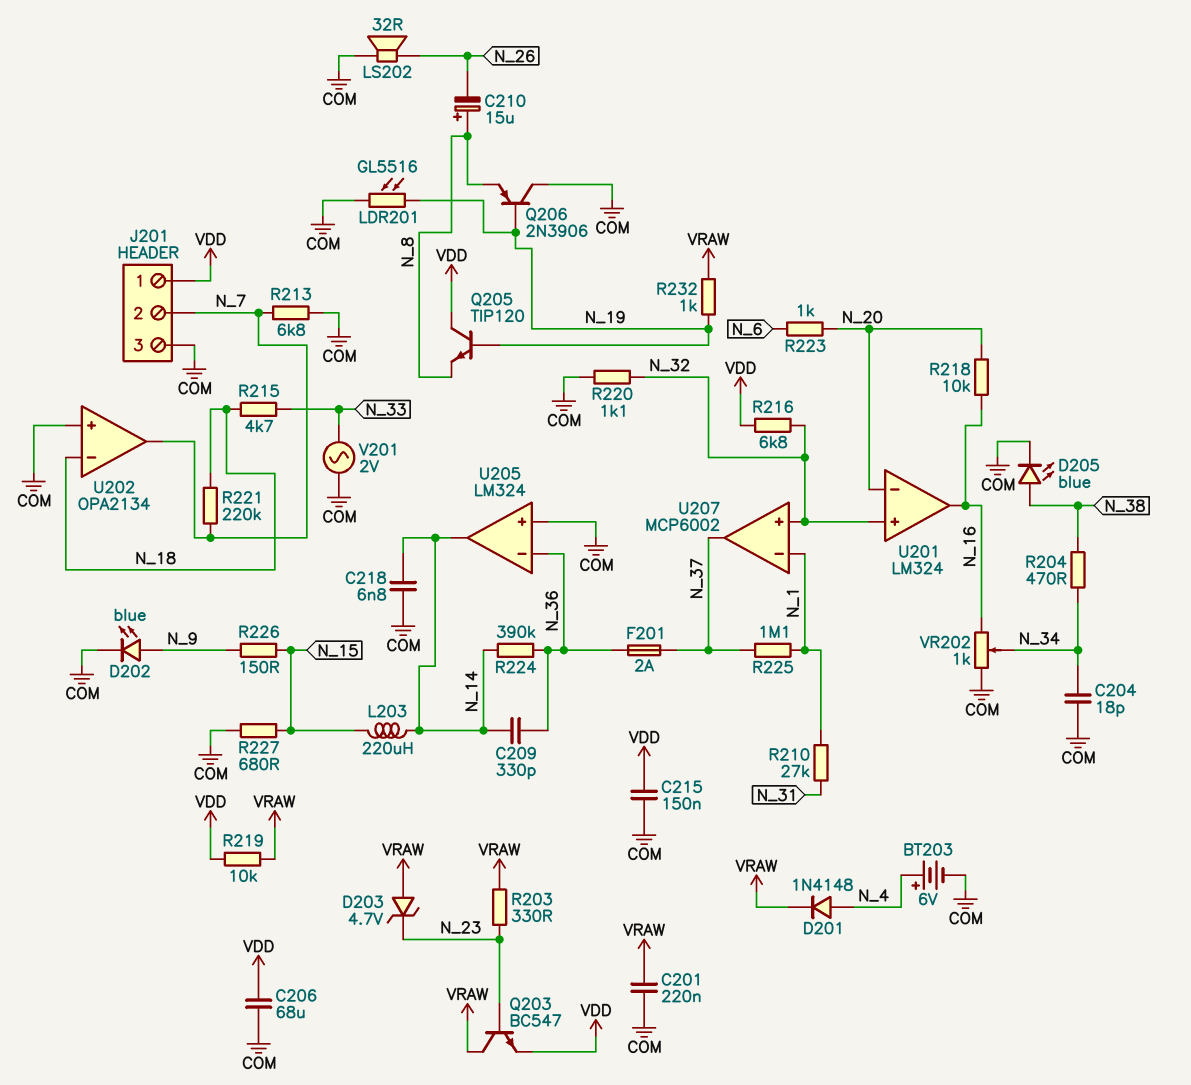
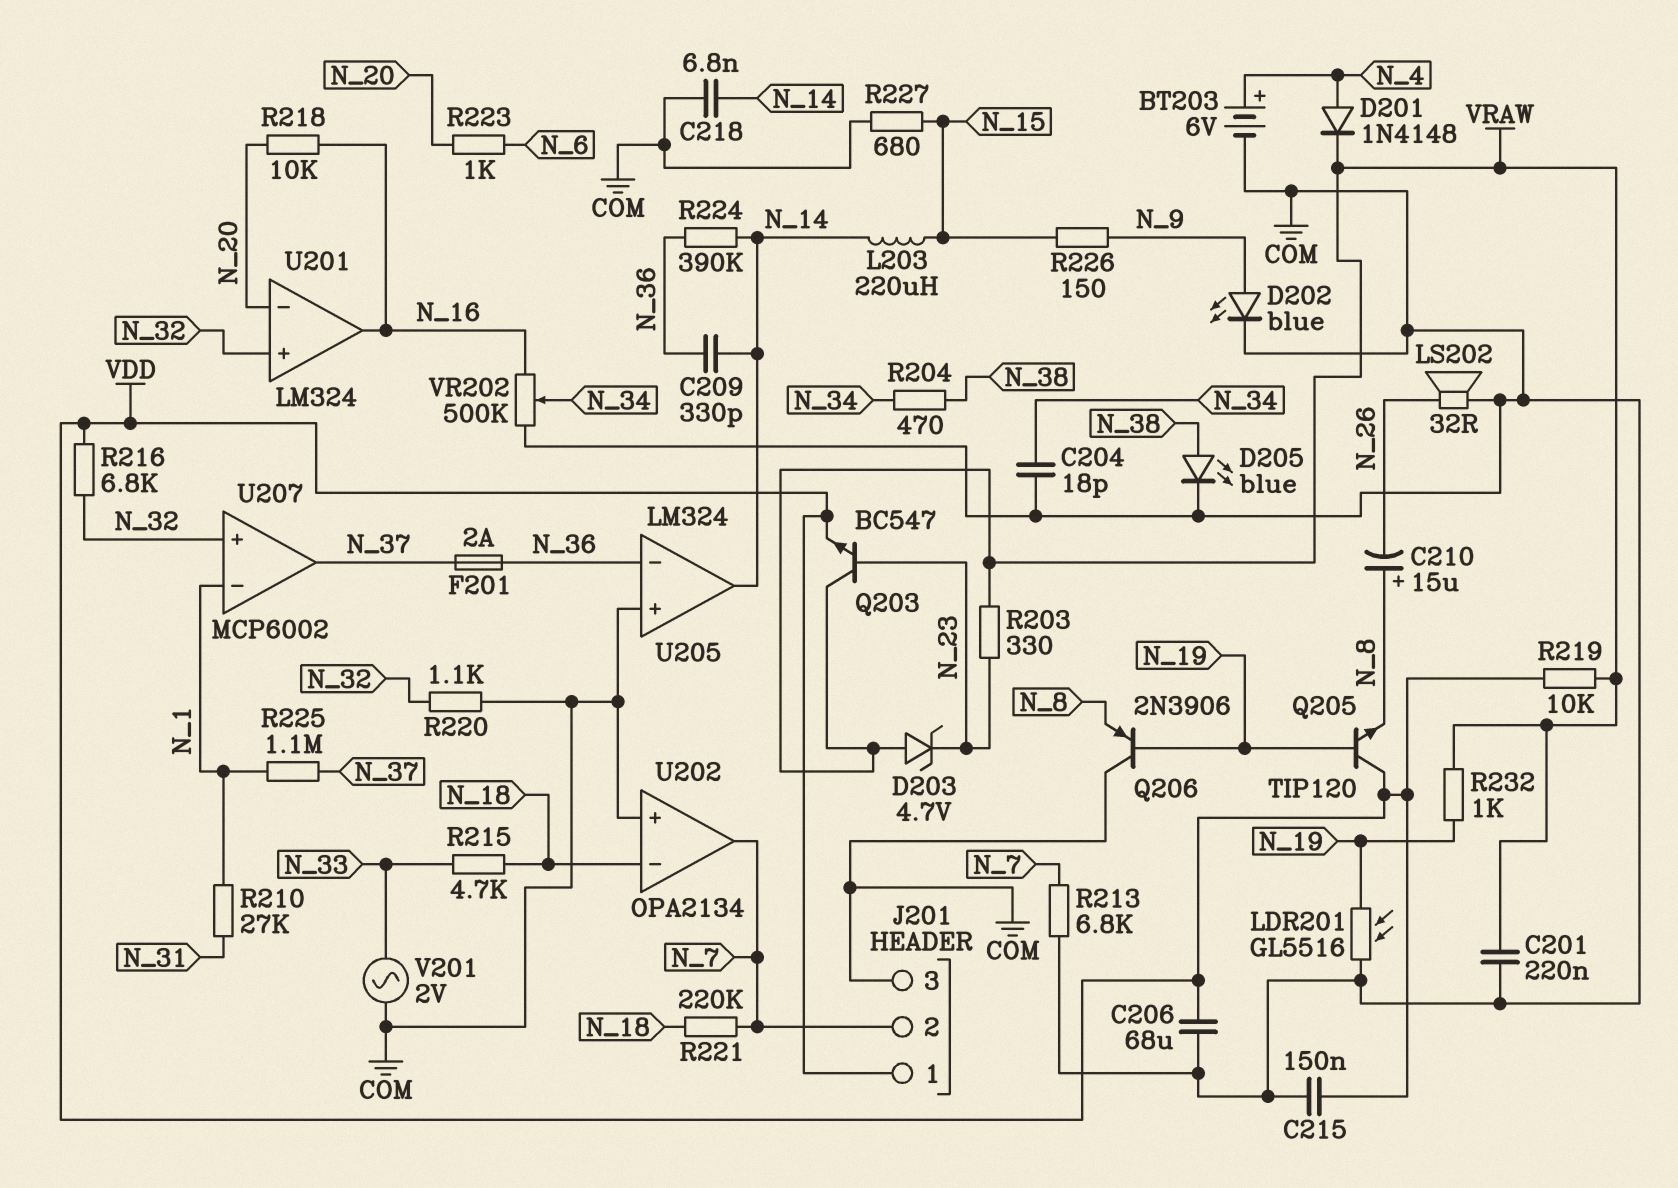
VR202: 1k (COM, N_16, wiper N_34) -> 500k (COM, N_16, wiper N_34)

